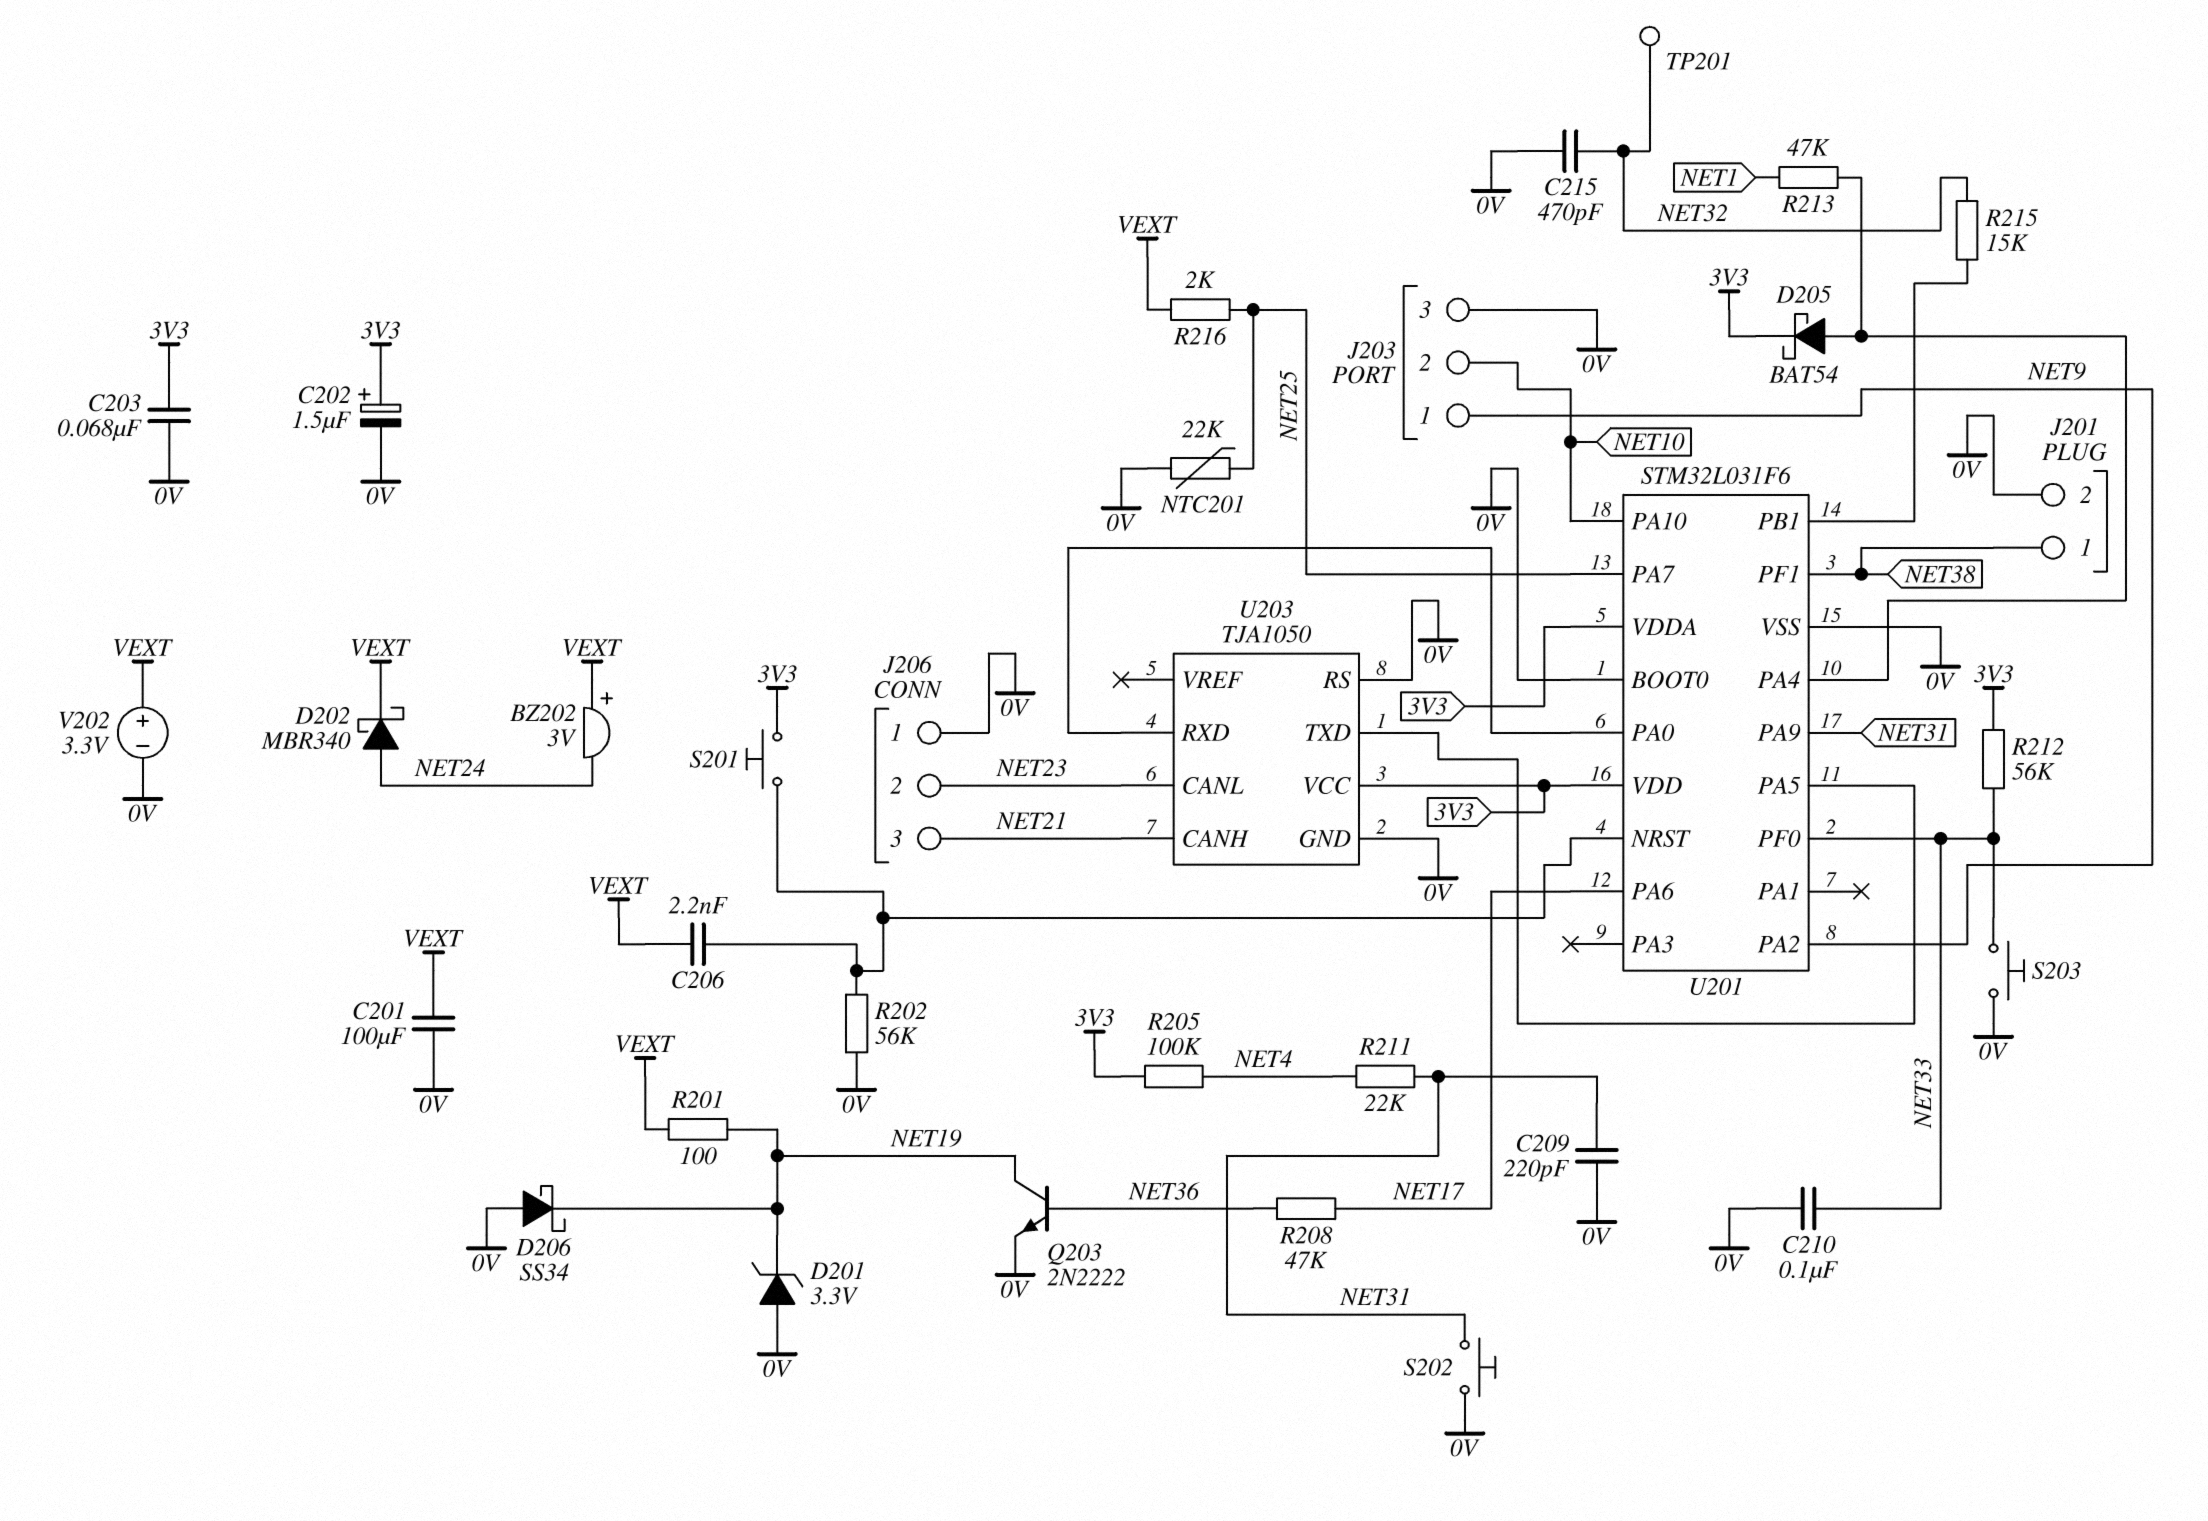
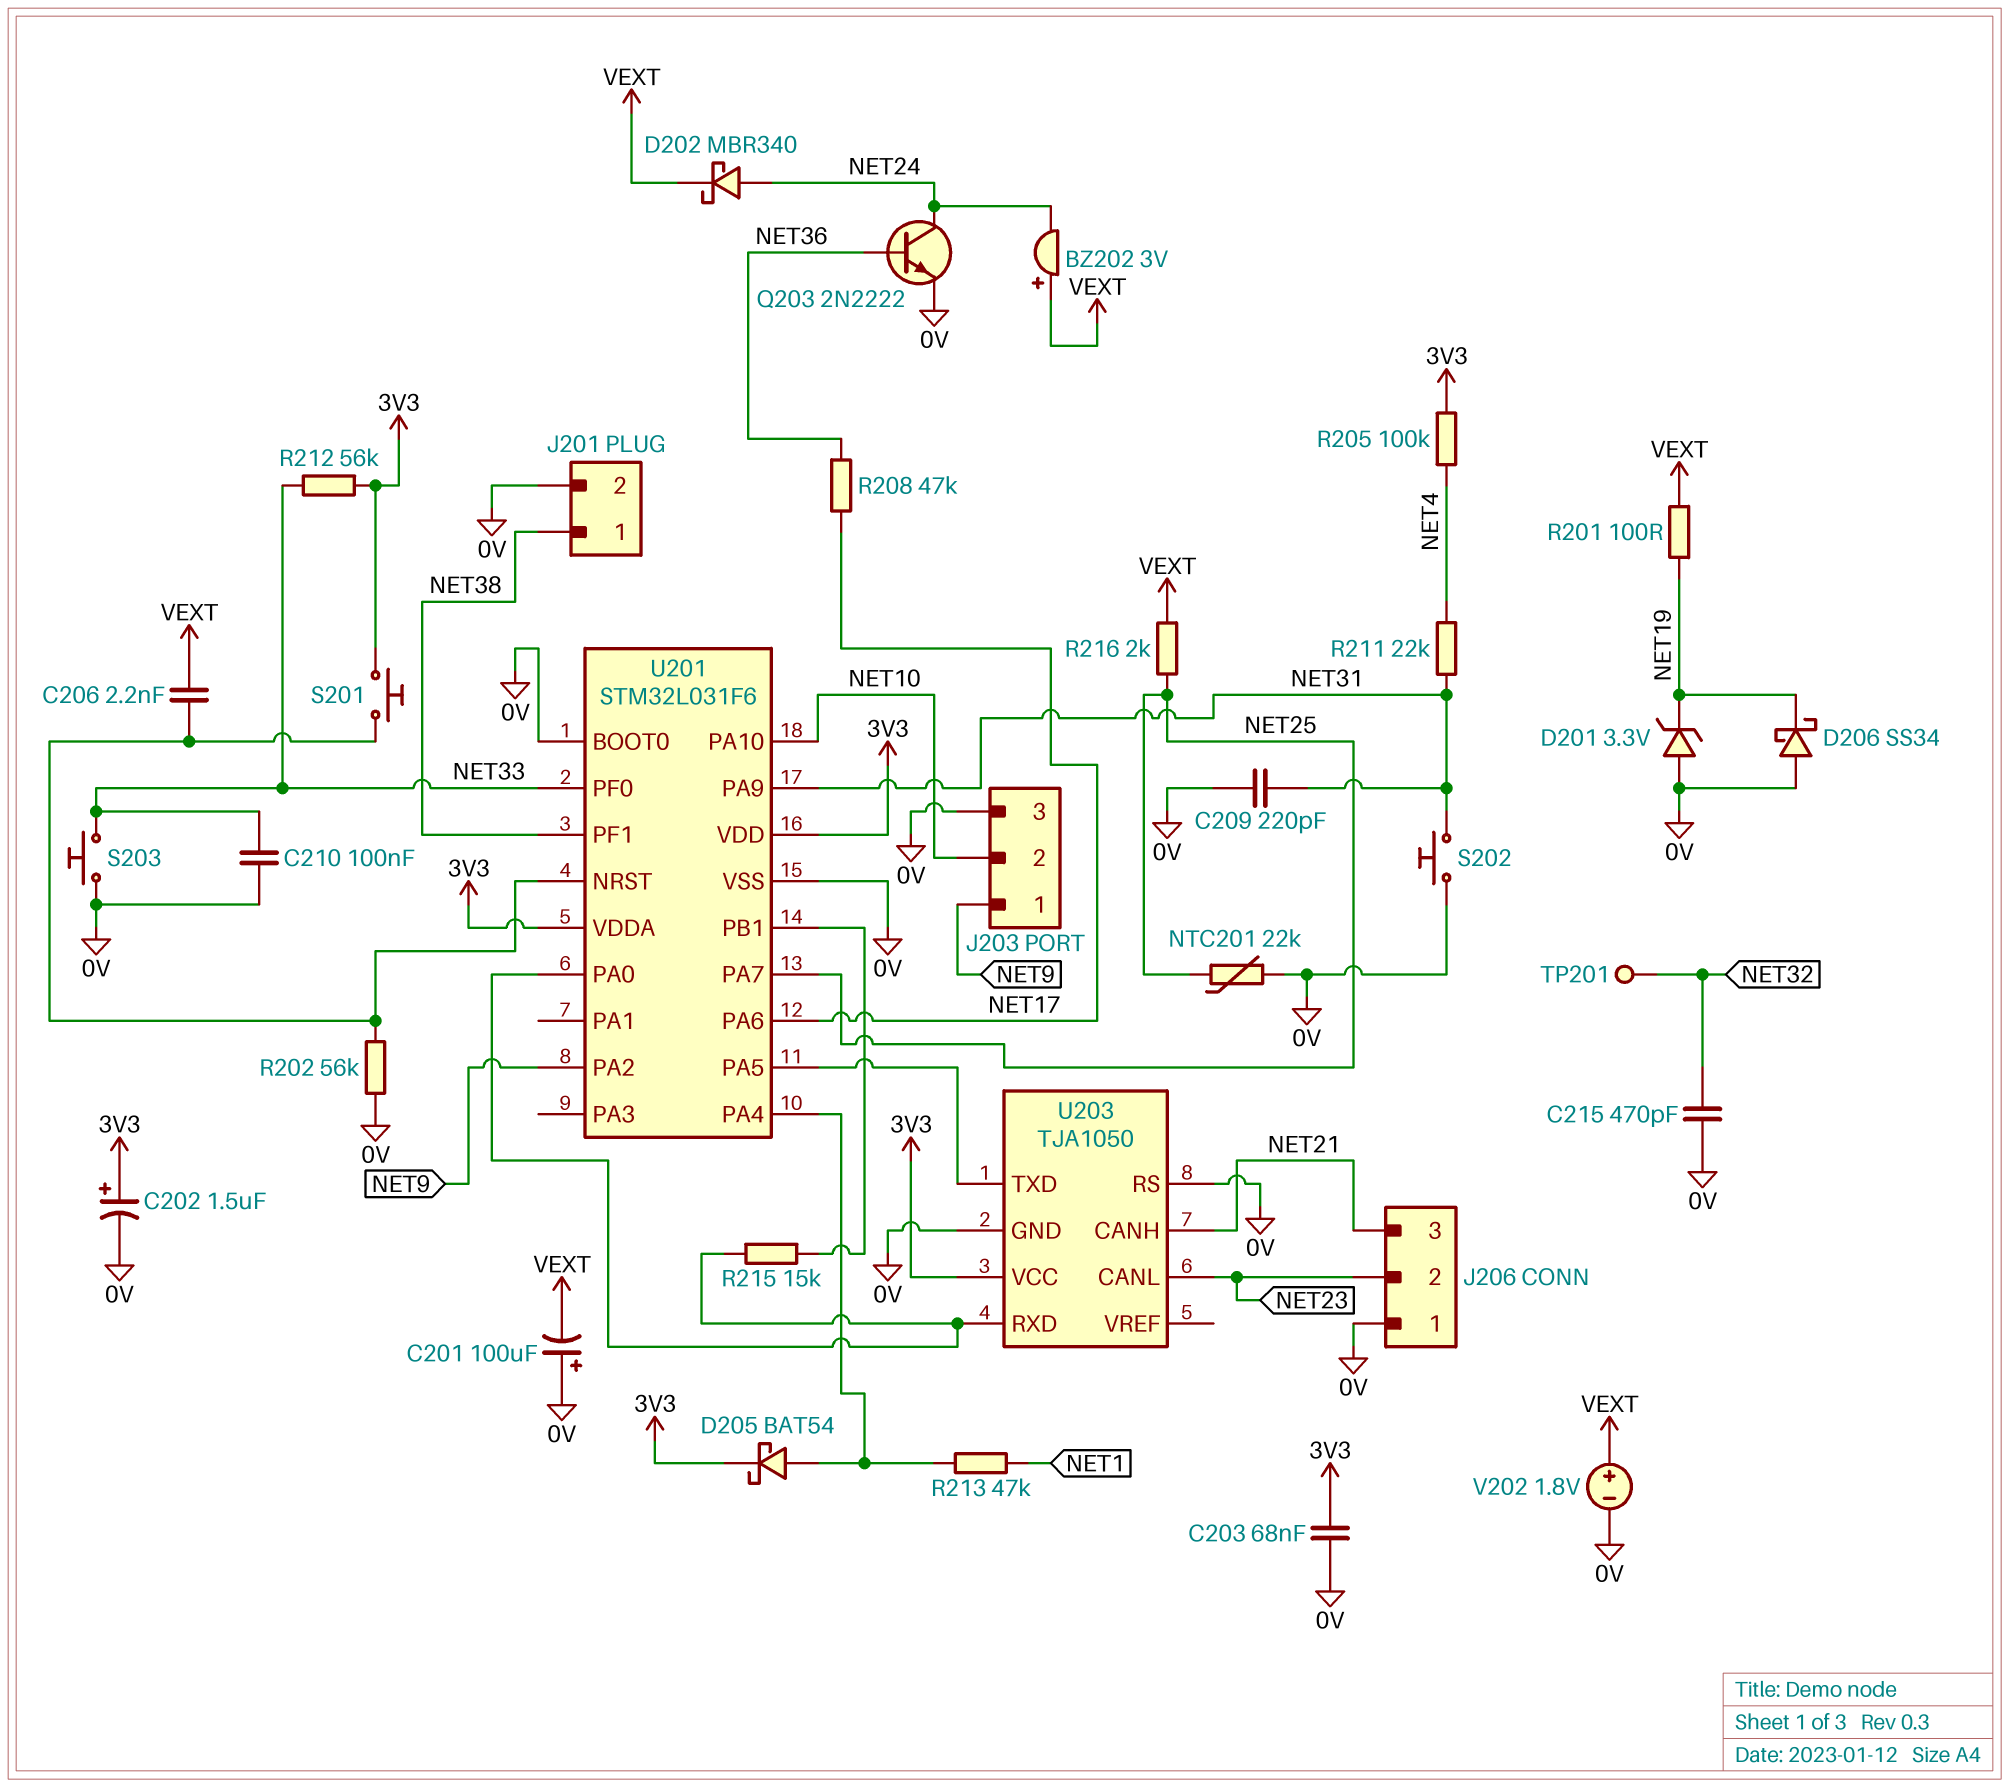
C201: 100uF (0V, VEXT) -> 100uF (plus 0V, minus VEXT)
Q203: NPN 2N2222 (B NET36, C NET19, E 0V) -> NPN 2N2222 (B NET36, C NET24, E 0V)
R215: 15k (NET32, U201/PB1) -> 15k (U201/PA0, U201/PB1)
V202: 3.3V (plus VEXT, minus 0V) -> 1.8V (plus VEXT, minus 0V)

